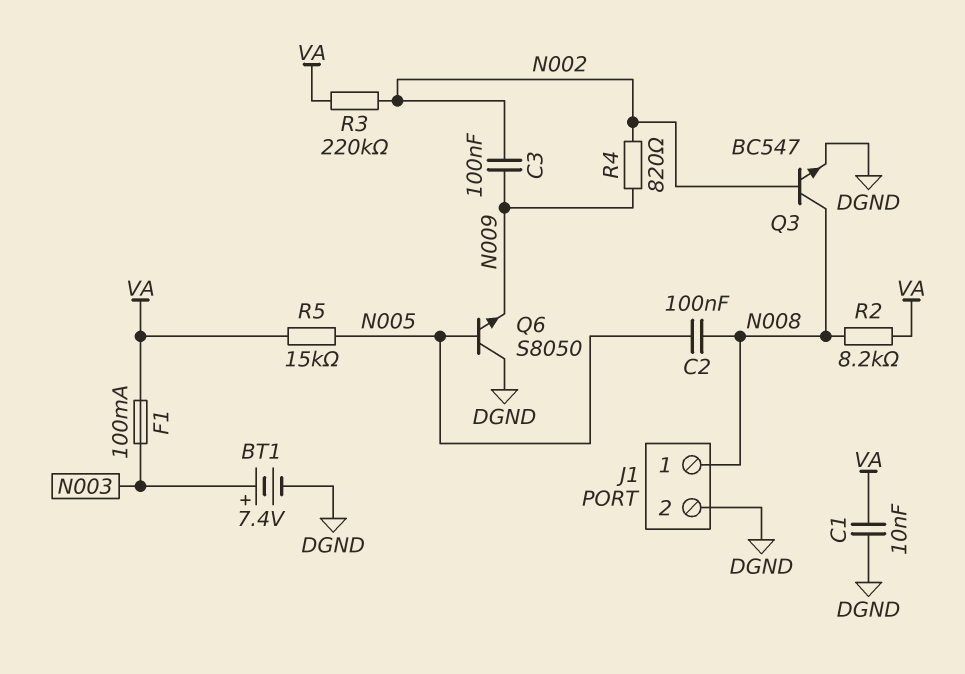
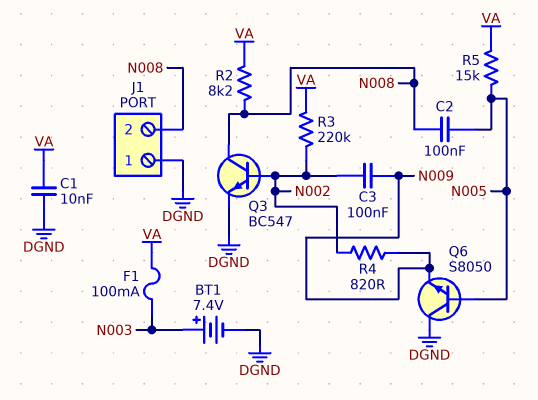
J1 pin 1: N008 -> DGND
J1 pin 2: DGND -> N008

